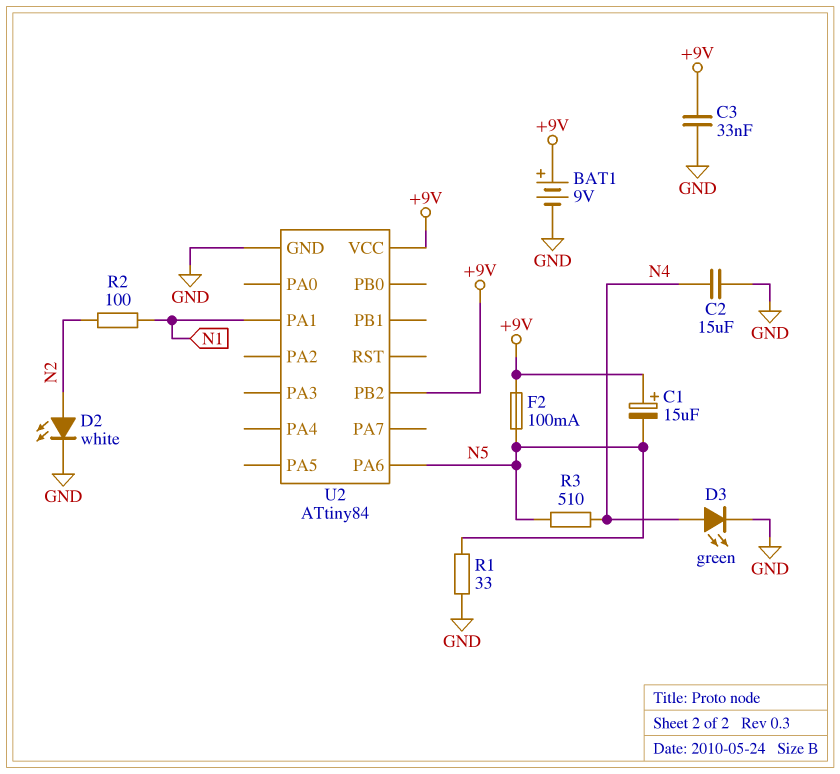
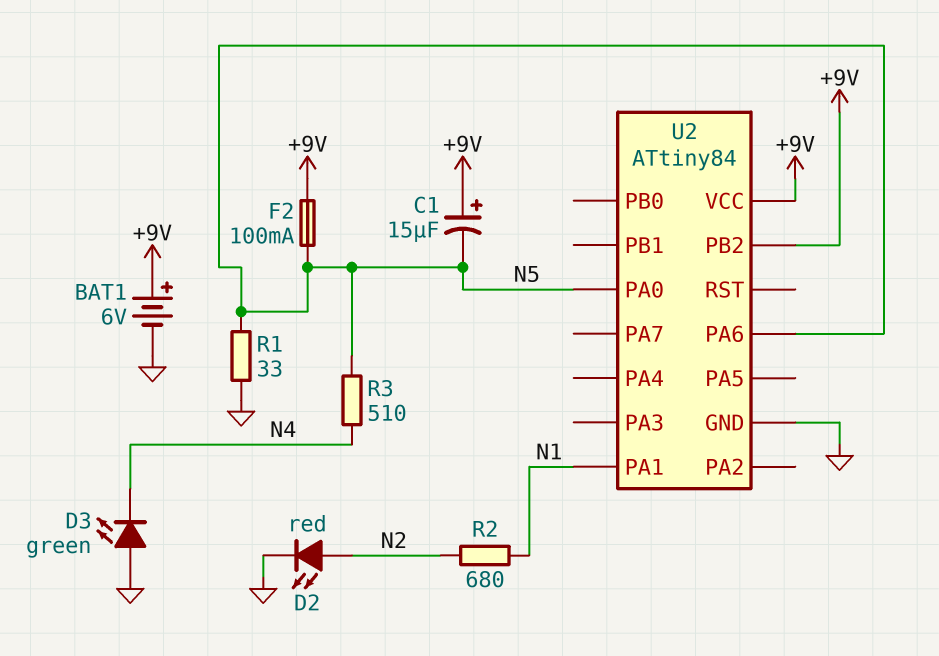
BAT1: 9V (plus +9V, minus GND) -> 6V (plus +9V, minus GND)
C2: 15uF (GND, N4) -> none
C3: 33nF (+9V, GND) -> none
D2: LED white (A N2, K GND) -> LED red (A N2, K GND)
D3: LED green (A N4, K GND) -> LED green (A GND, K N4)
R2: 100 (N1, N2) -> 680 (N1, N2)
U2 pin PA0: none -> N5

